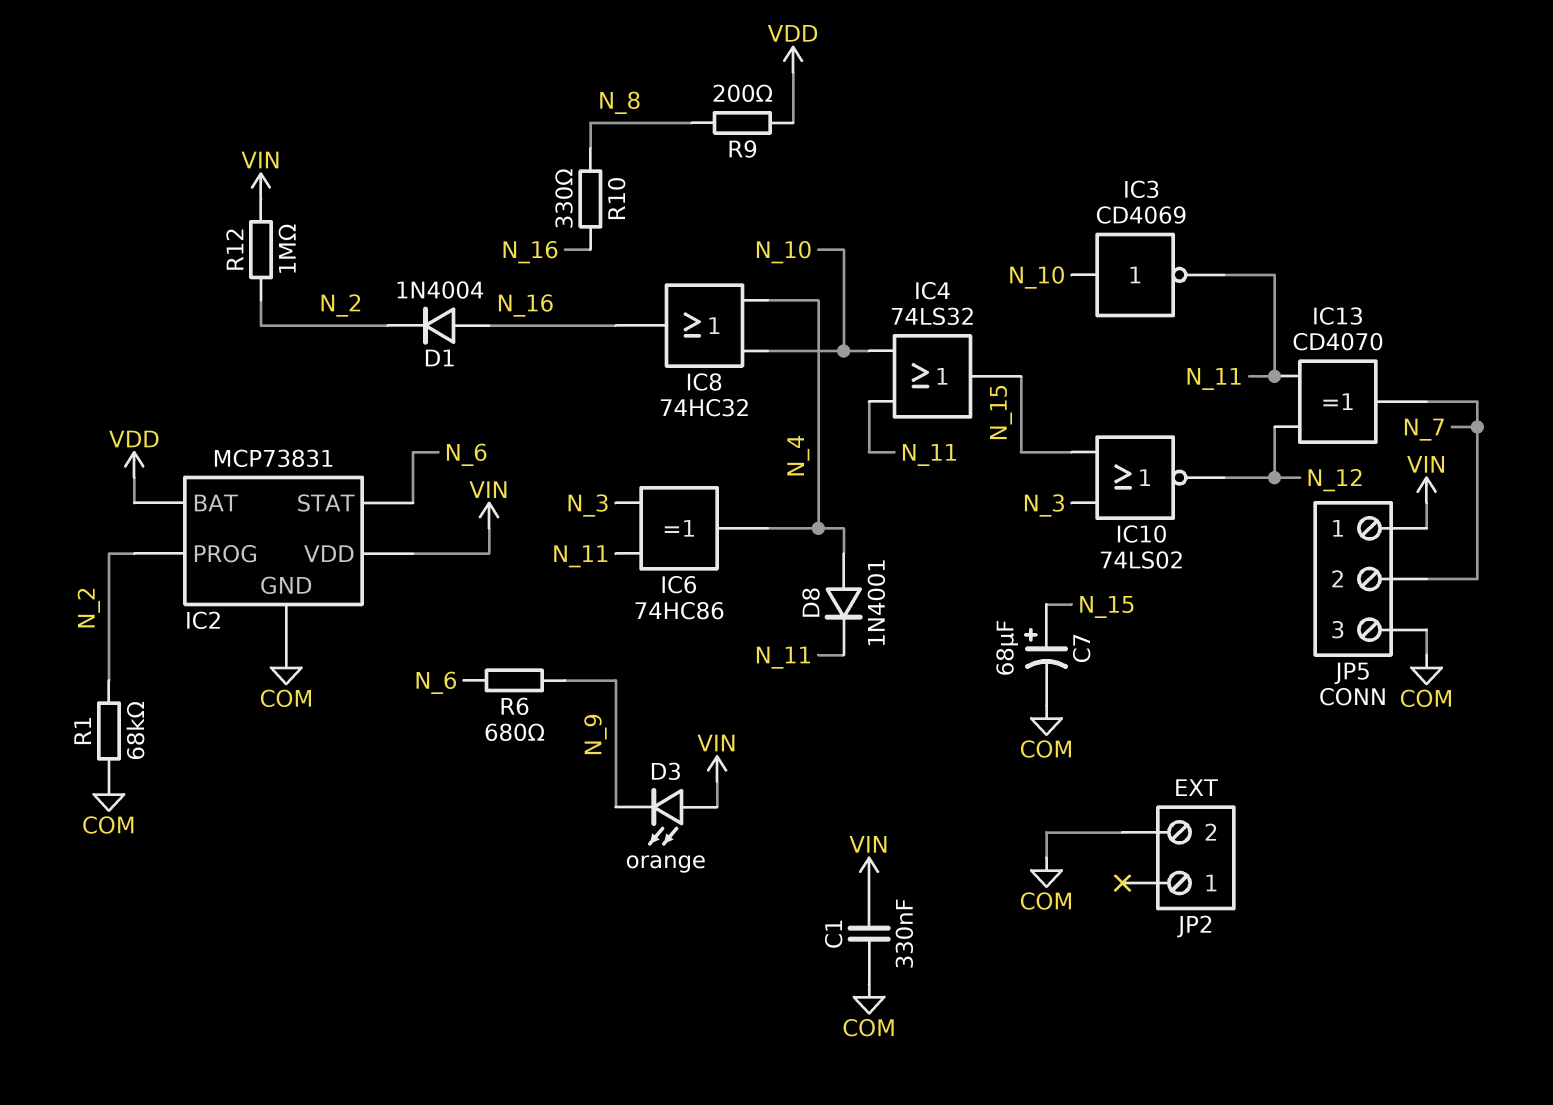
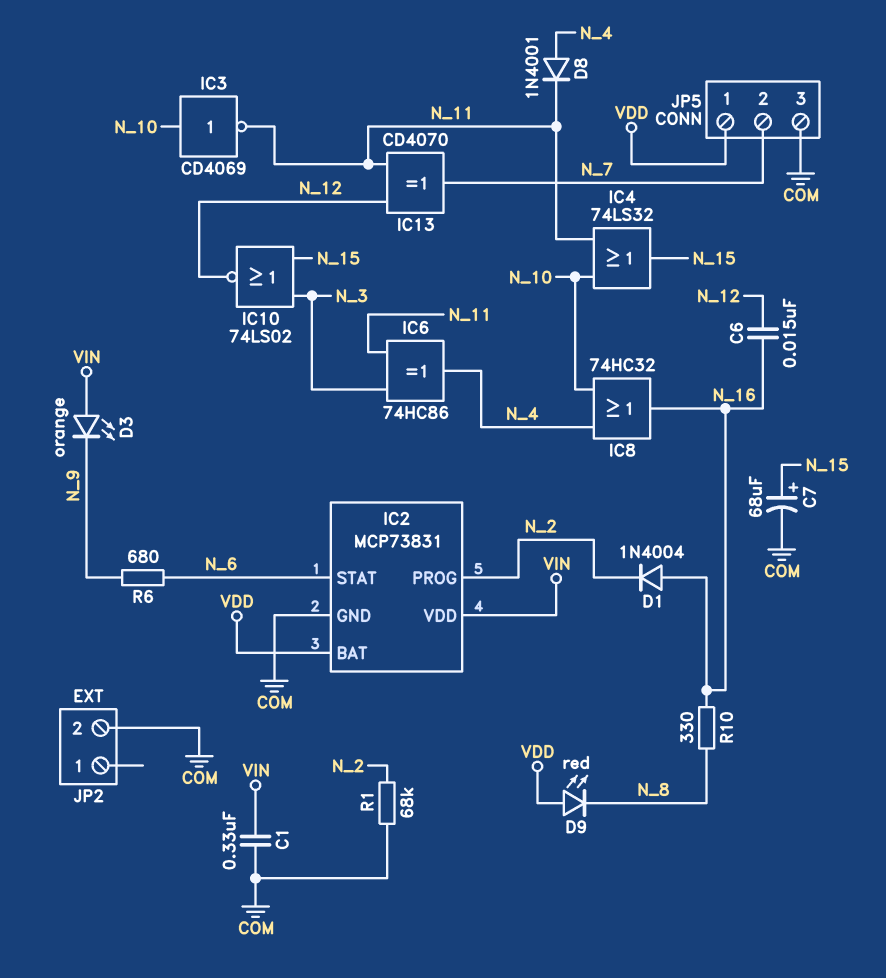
C6: none -> 15nF (N_12, N_16)
D9: none -> LED red (A VDD, K N_8)
JP5 pin 1: VIN -> VDD
R9: 200 (N_8, VDD) -> none
R12: 1M (N_2, VIN) -> none

